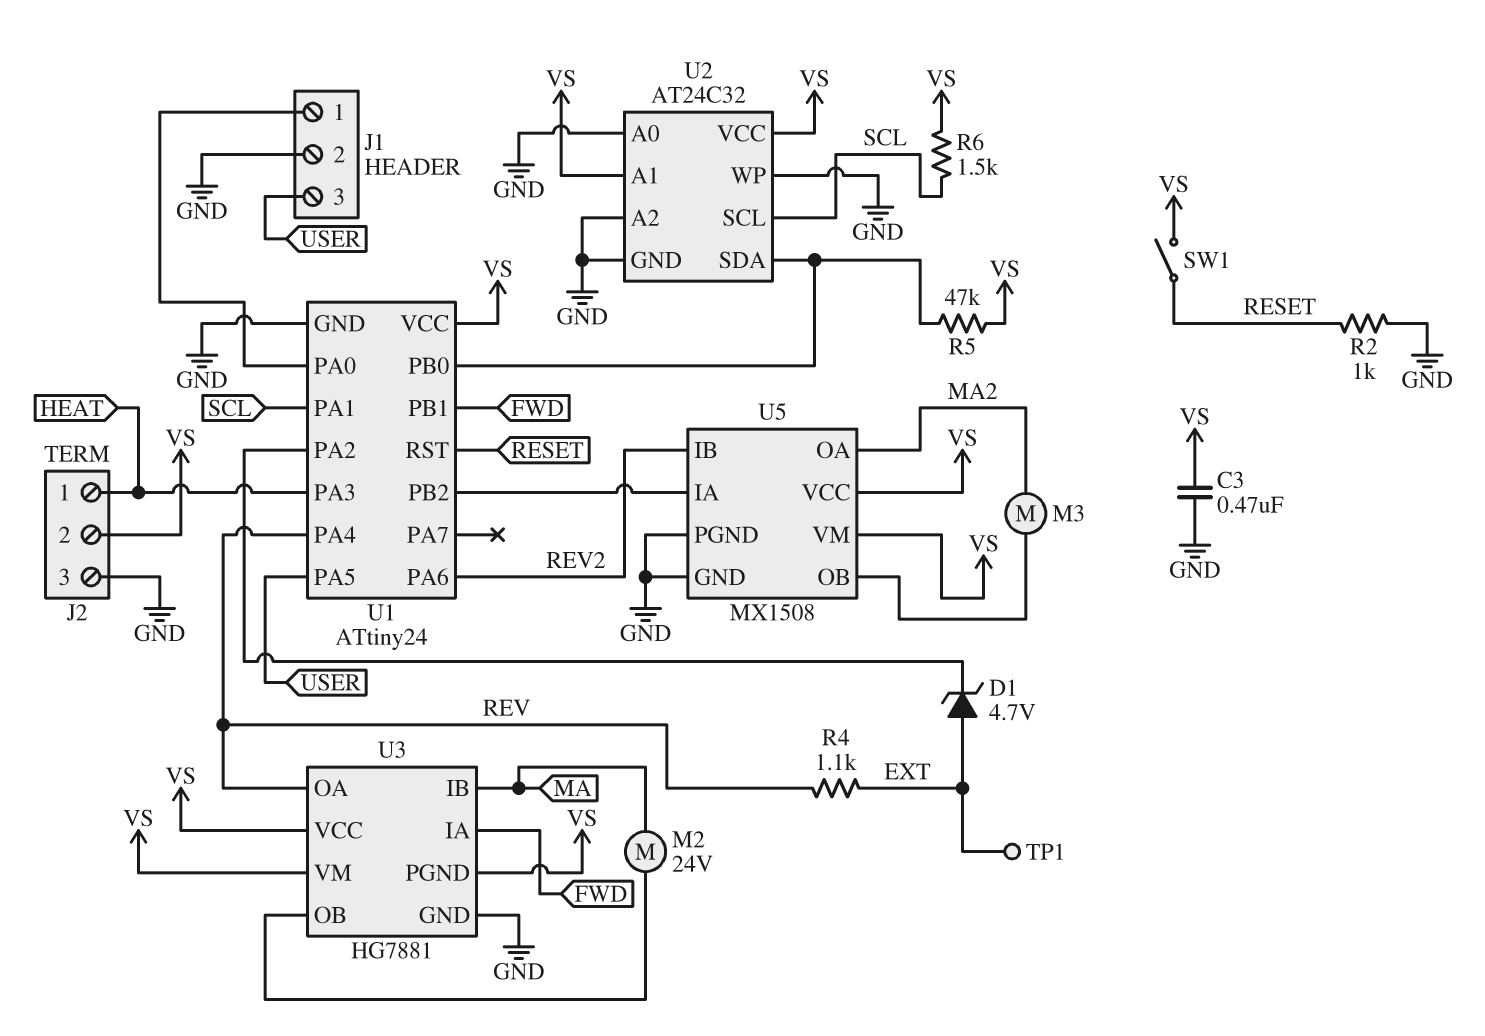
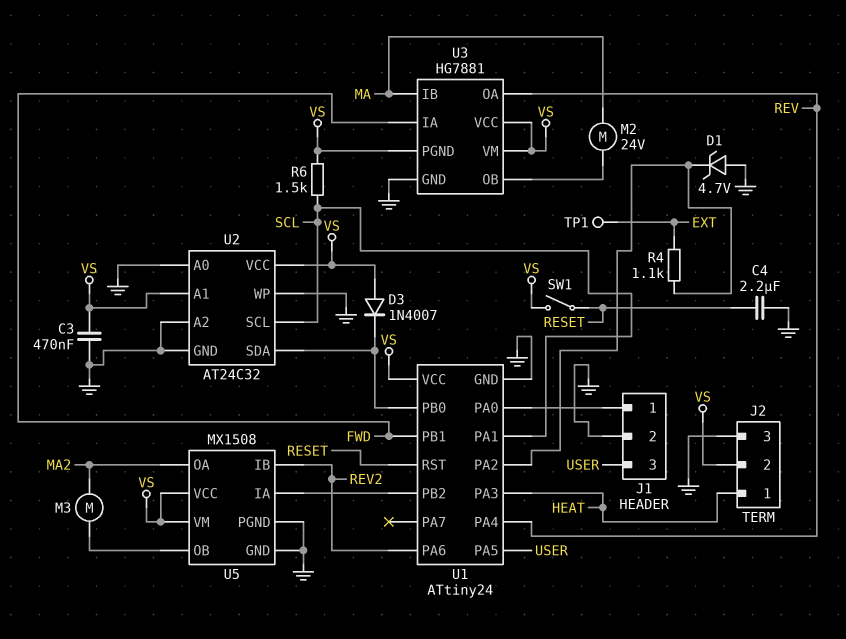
C4: none -> 2.2uF (GND, RESET)
D1: zener 4.7V (A EXT, K U1/PA2) -> zener 4.7V (A GND, K U1/PA2)
D3: none -> diode 1N4007 (A VS, K U1/PB0)
R2: 1k (GND, RESET) -> none
R4: 1.1k (EXT, REV) -> 1.1k (EXT, U1/PA2)
R5: 47k (U1/PB0, VS) -> none

